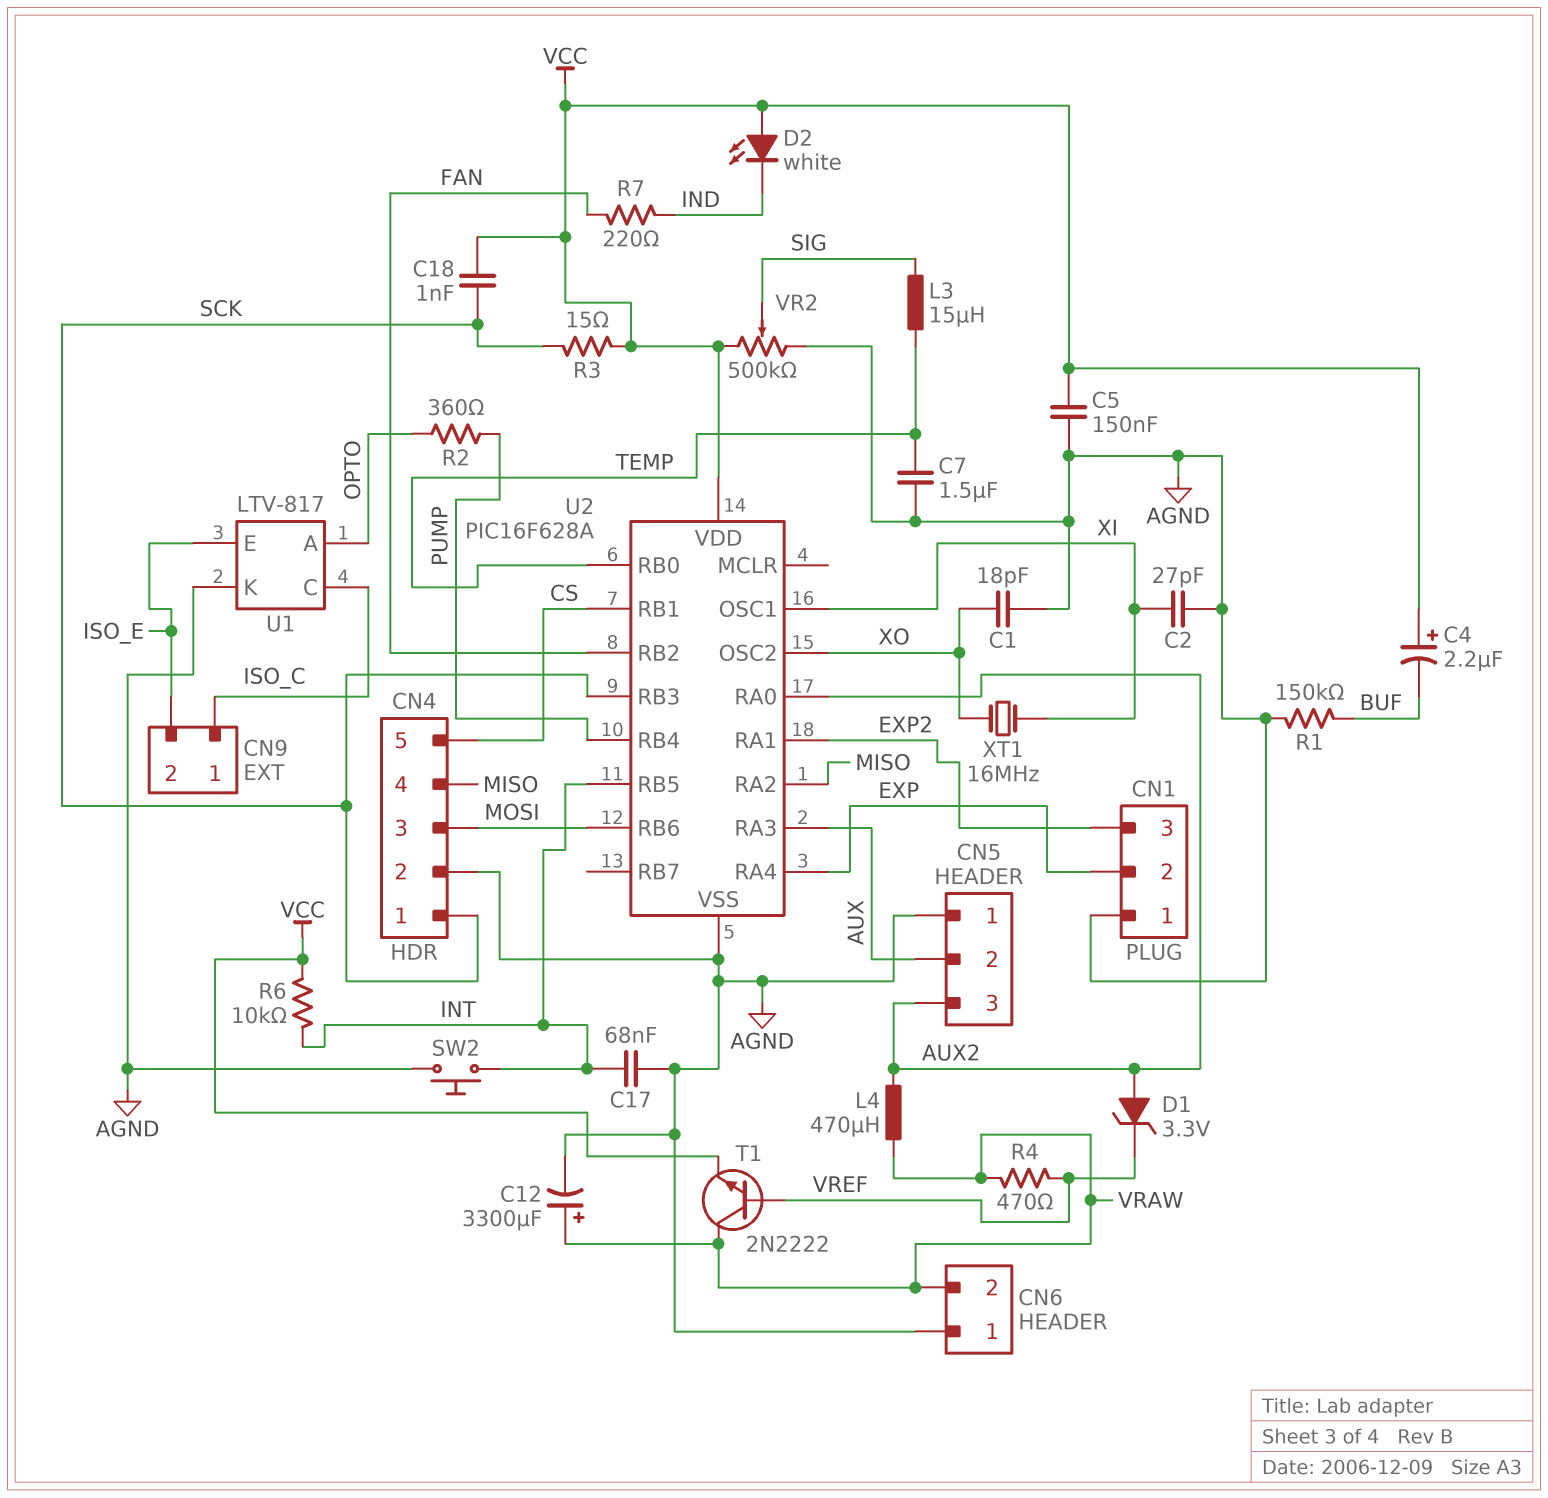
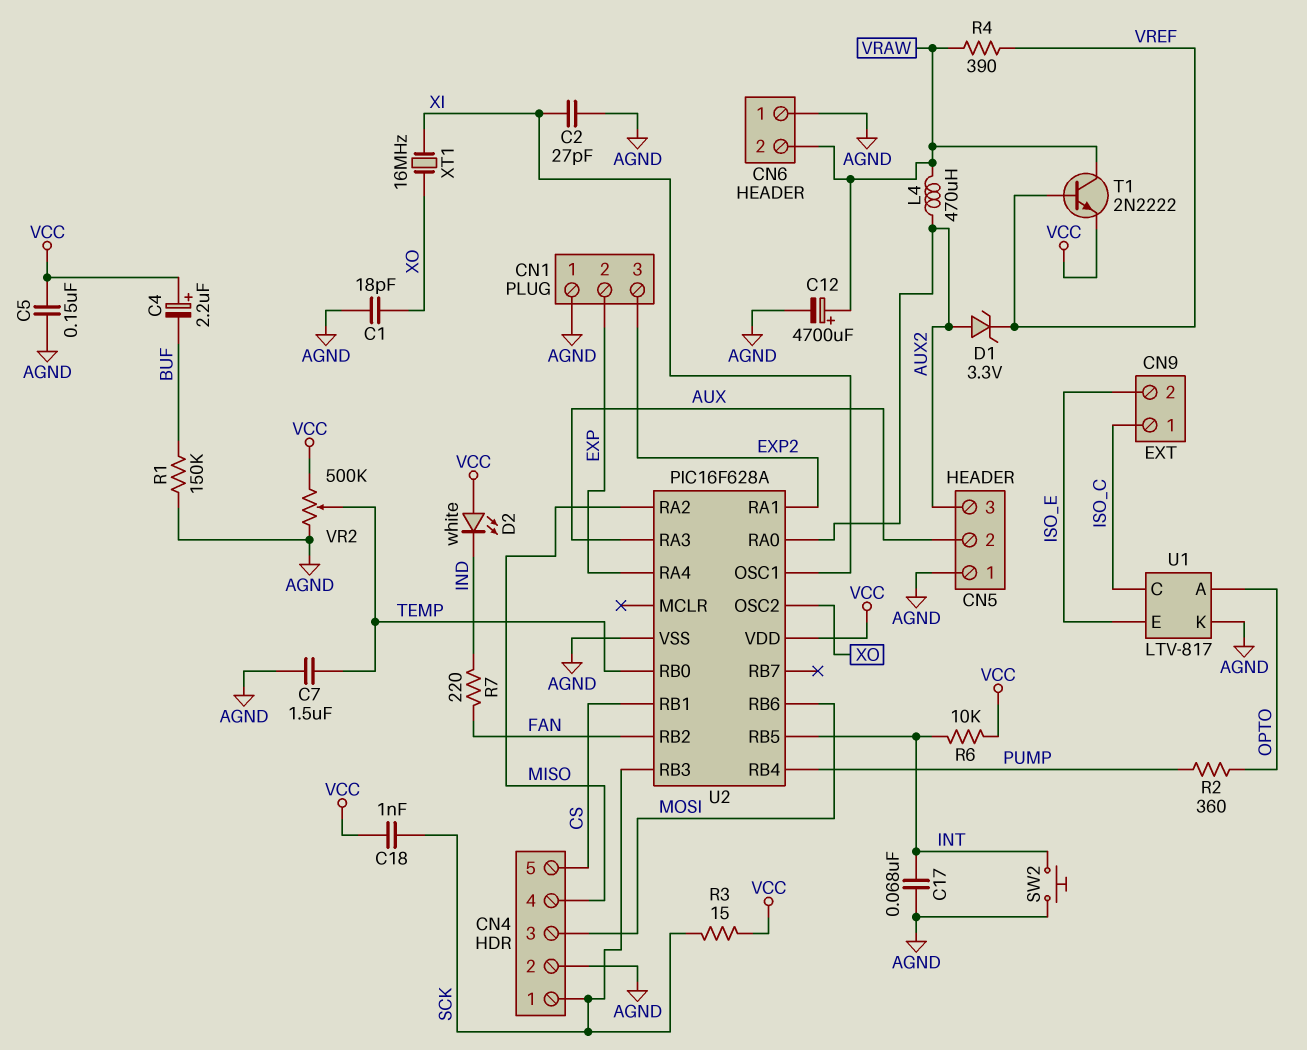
C12: 3300uF (plus VRAW, minus AGND) -> 4700uF (plus VRAW, minus AGND)
L3: 15uH (SIG, TEMP) -> none
R4: 470 (VRAW, VREF) -> 390 (VRAW, VREF)
VR2: 500k (AGND, VCC, wiper SIG) -> 500k (AGND, VCC, wiper TEMP)

